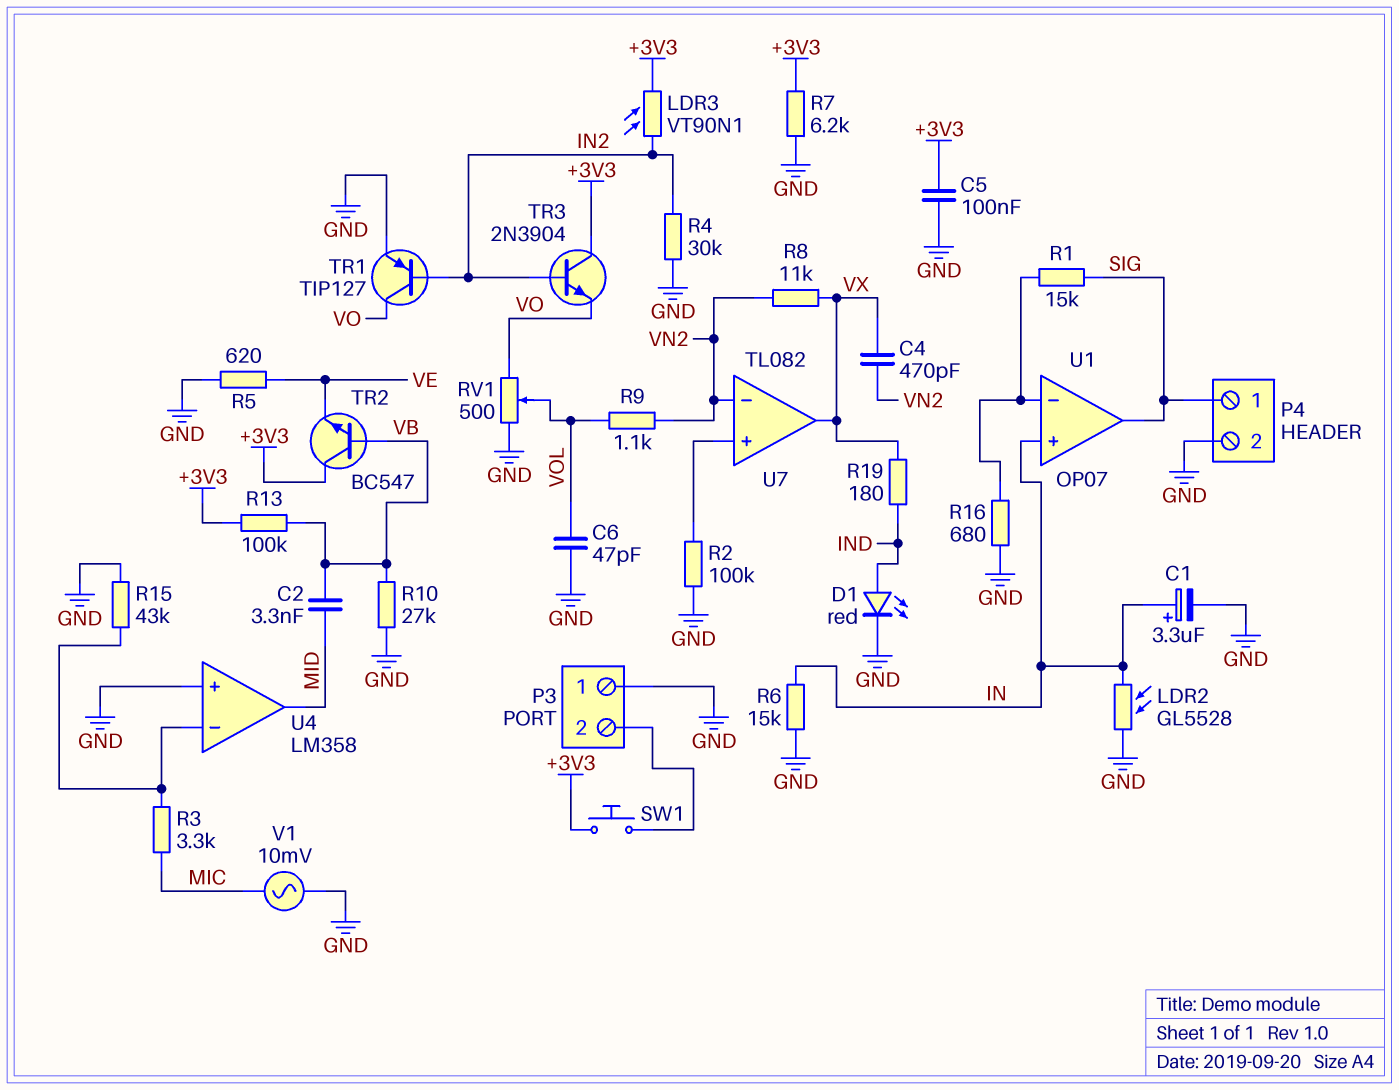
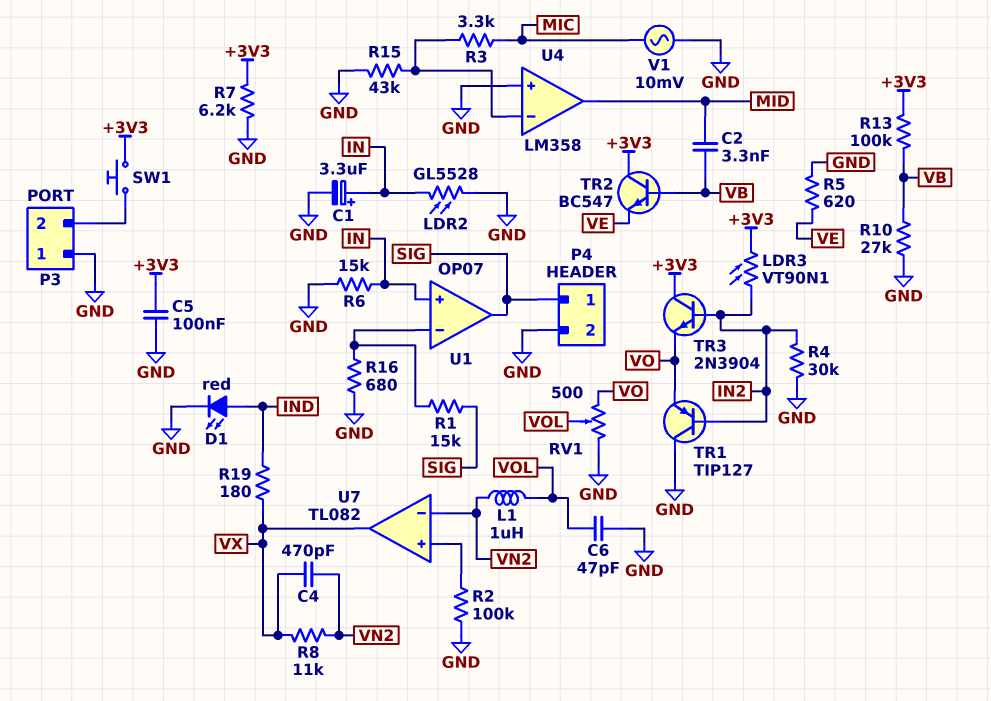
L1: none -> 1uH (VN2, VOL)
R9: 1.1k (VN2, VOL) -> none
TR1: PNP TIP127 (B IN2, C VO, E GND) -> PNP TIP127 (B IN2, C GND, E VO)

